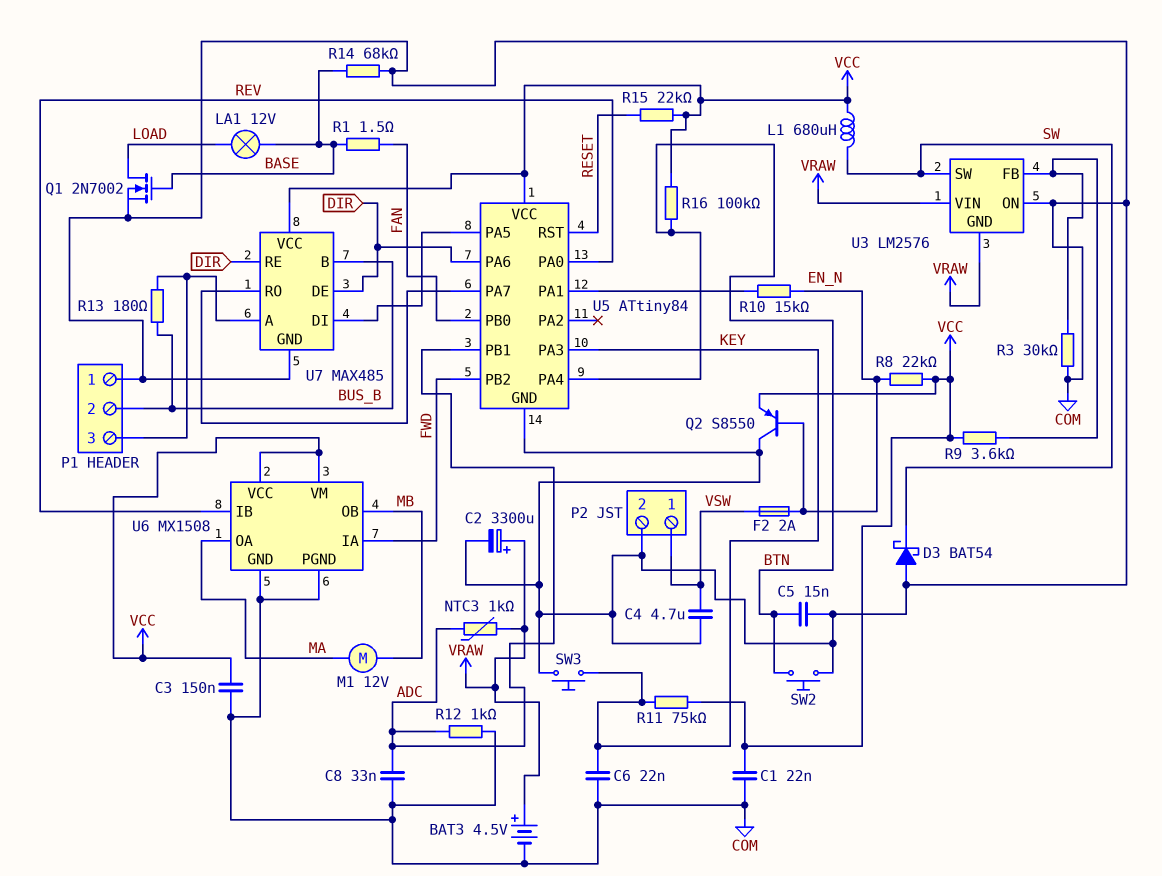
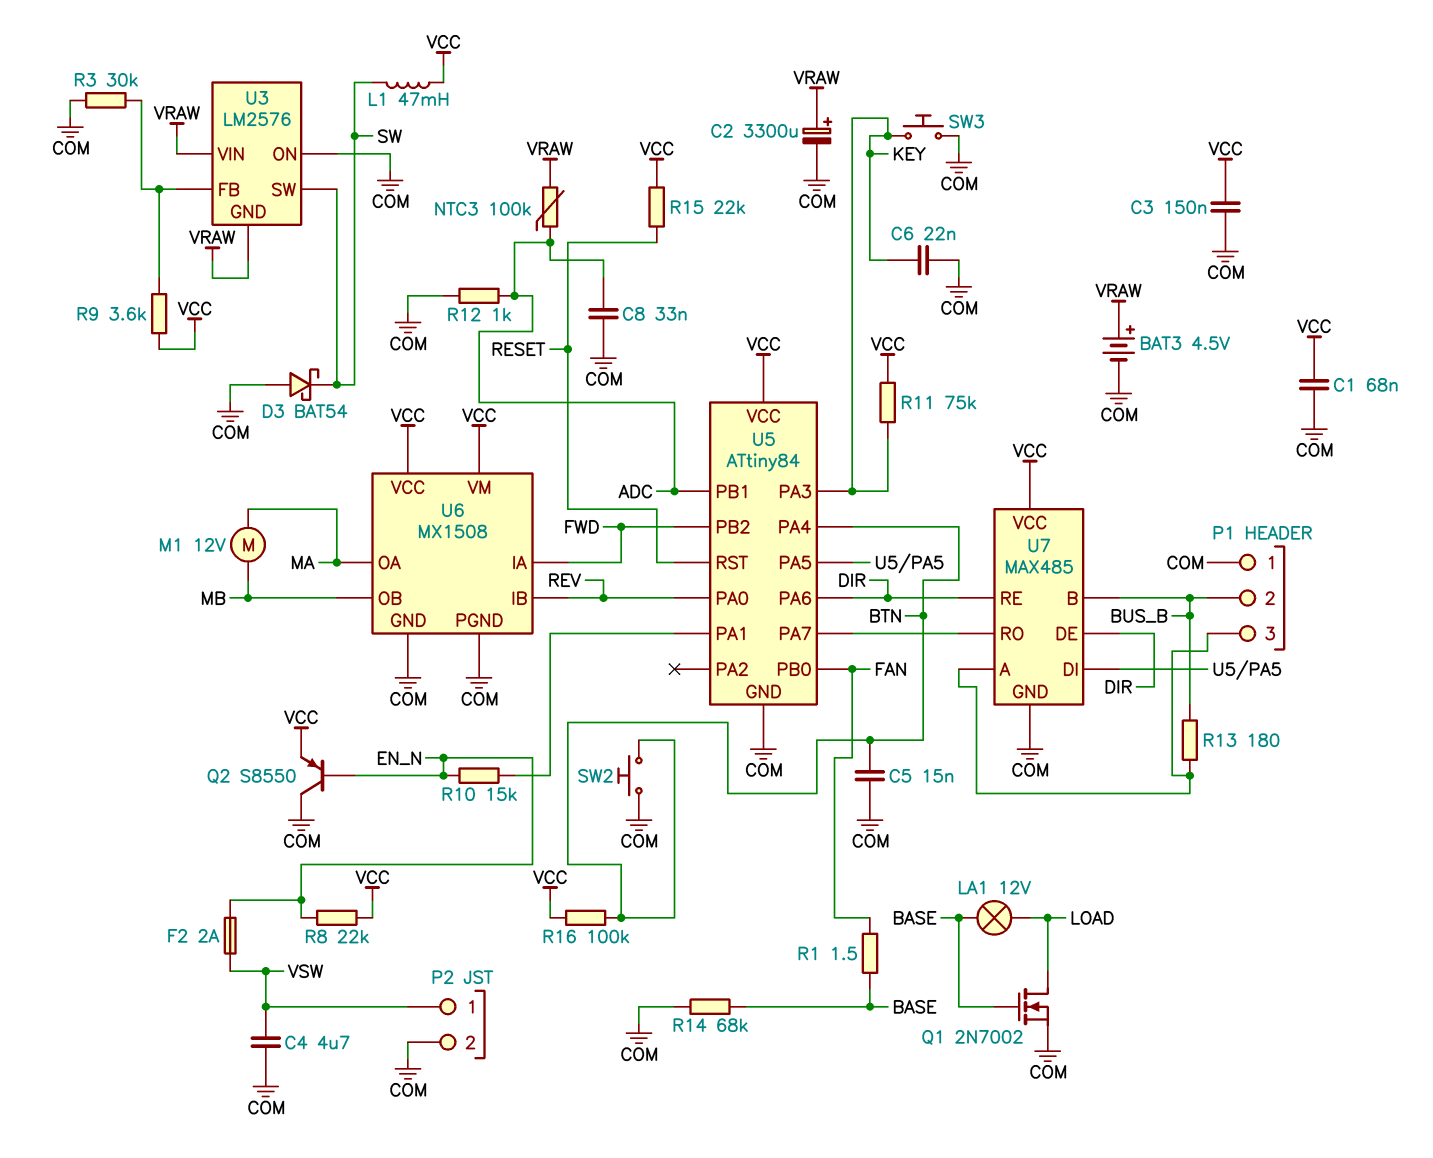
C1: 22nF (COM, VCC) -> 68nF (COM, VCC)
L1: 680uH (SW, VCC) -> 47mH (SW, VCC)
NTC3: 1k (ADC, VRAW) -> 100k (ADC, VRAW)

